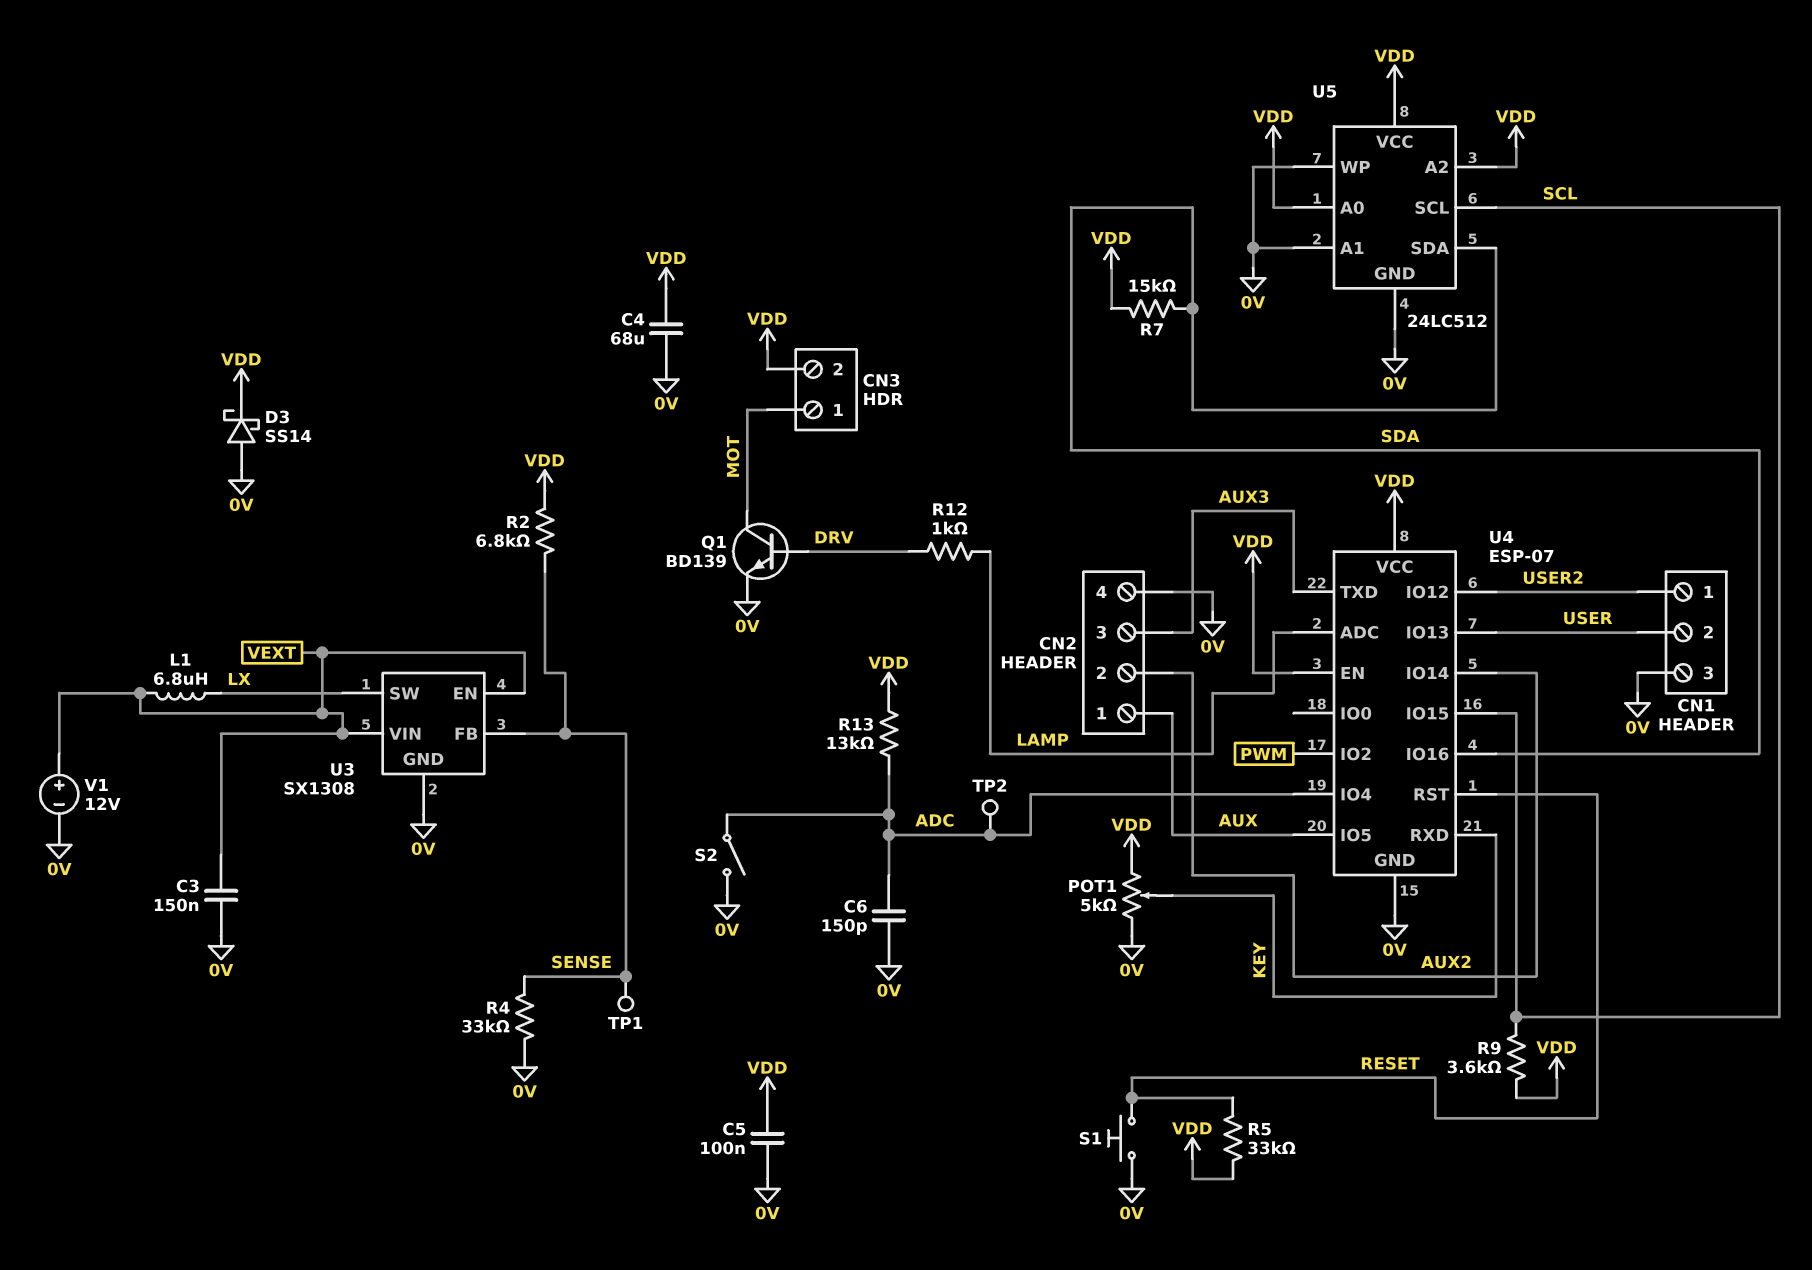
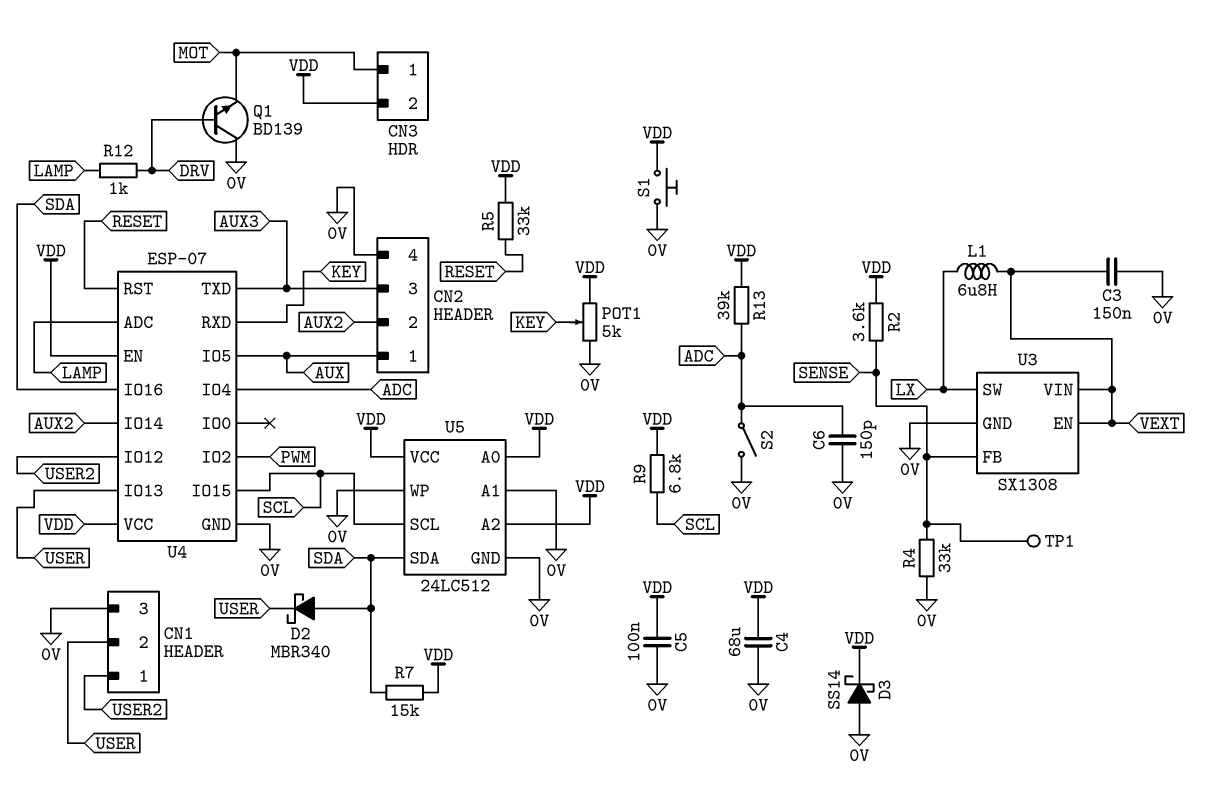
D2: none -> schottky MBR340 (A SDA, K USER)
Q1: NPN BD139 (B DRV, C MOT, E 0V) -> NPN BD139 (B DRV, C 0V, E MOT)
R2: 6.8k (SENSE, VDD) -> 3.6k (SENSE, VDD)
R9: 3.6k (SCL, VDD) -> 6.8k (SCL, VDD)
R13: 13k (ADC, VDD) -> 39k (ADC, VDD)
S1: button (0V, RESET) -> button (0V, VDD)
TP2: test point (ADC) -> none
V1: 12V (plus VEXT, minus 0V) -> none

